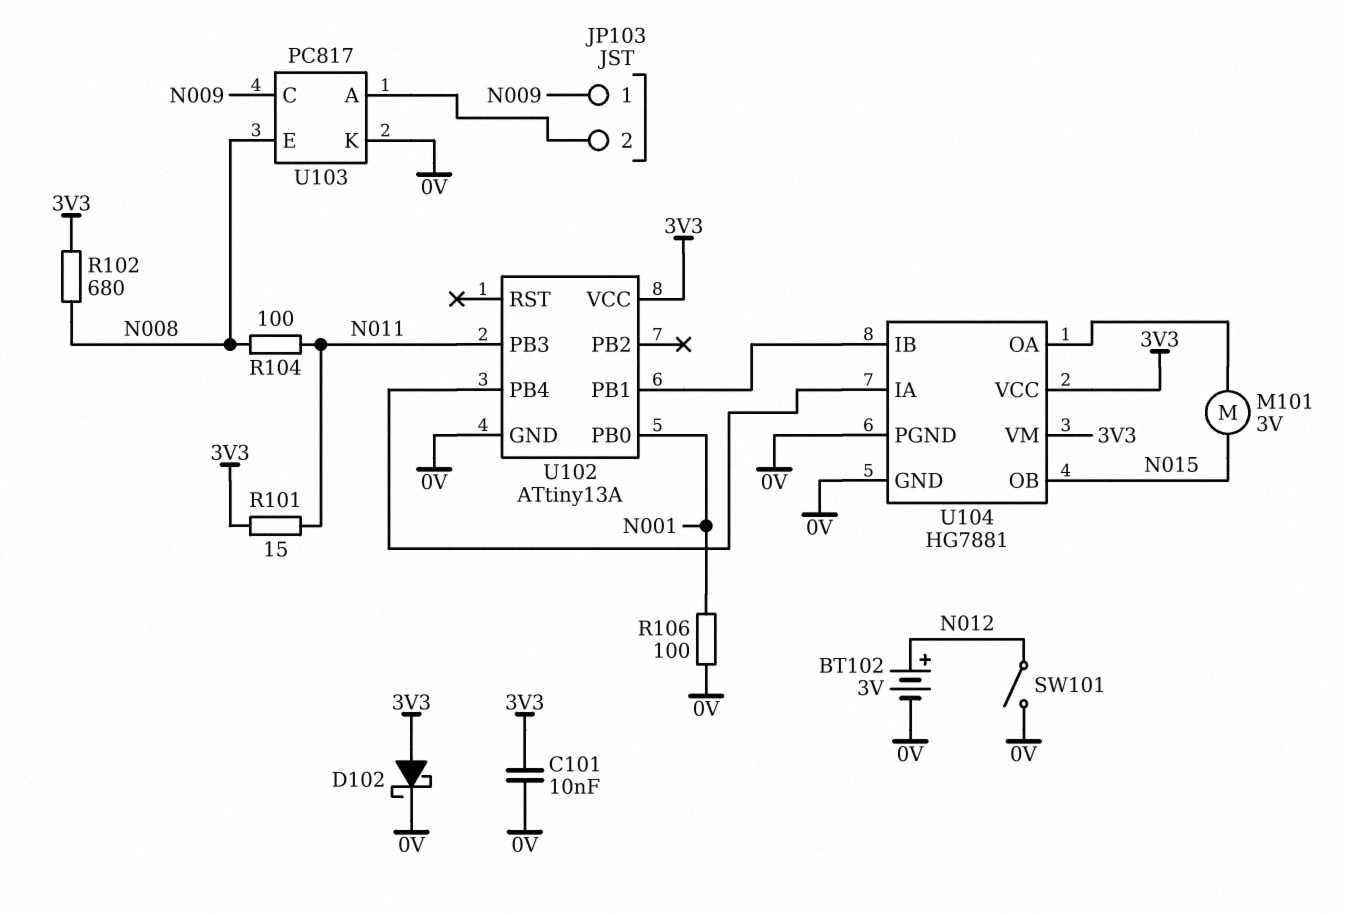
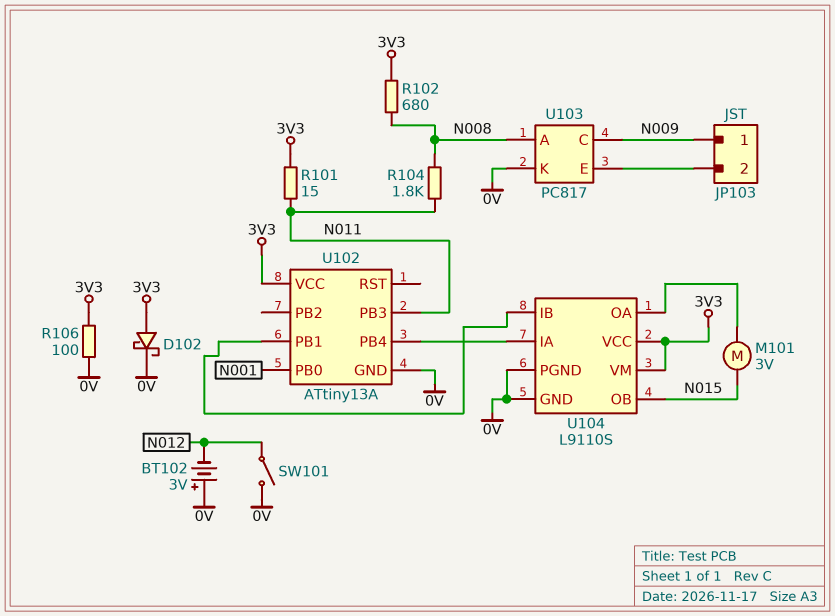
BT102: 3V (plus N012, minus 0V) -> 3V (plus 0V, minus N012)
C101: 10nF (0V, 3V3) -> none
R104: 100 (N008, N011) -> 1.8k (N008, N011)
R106: 100 (0V, N001) -> 100 (0V, 3V3)
U103 pin A: JP103/2 -> N008
U103 pin E: N008 -> JP103/2
U104: HG7881 -> L9110S

